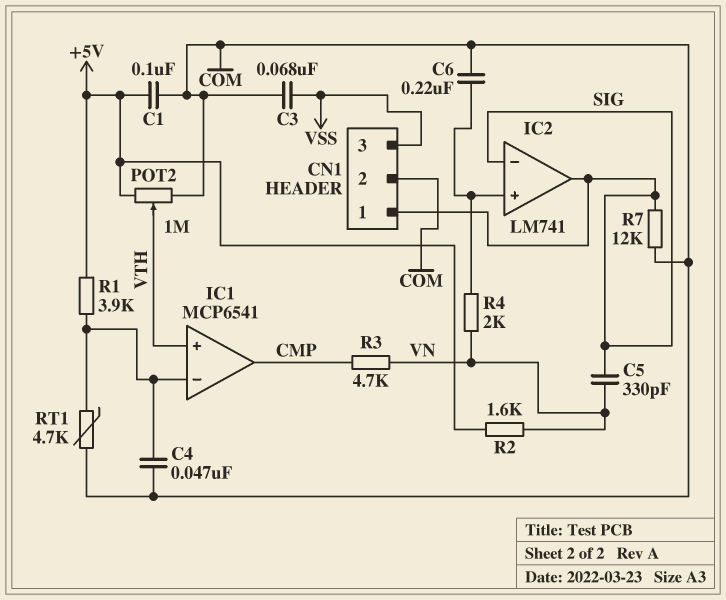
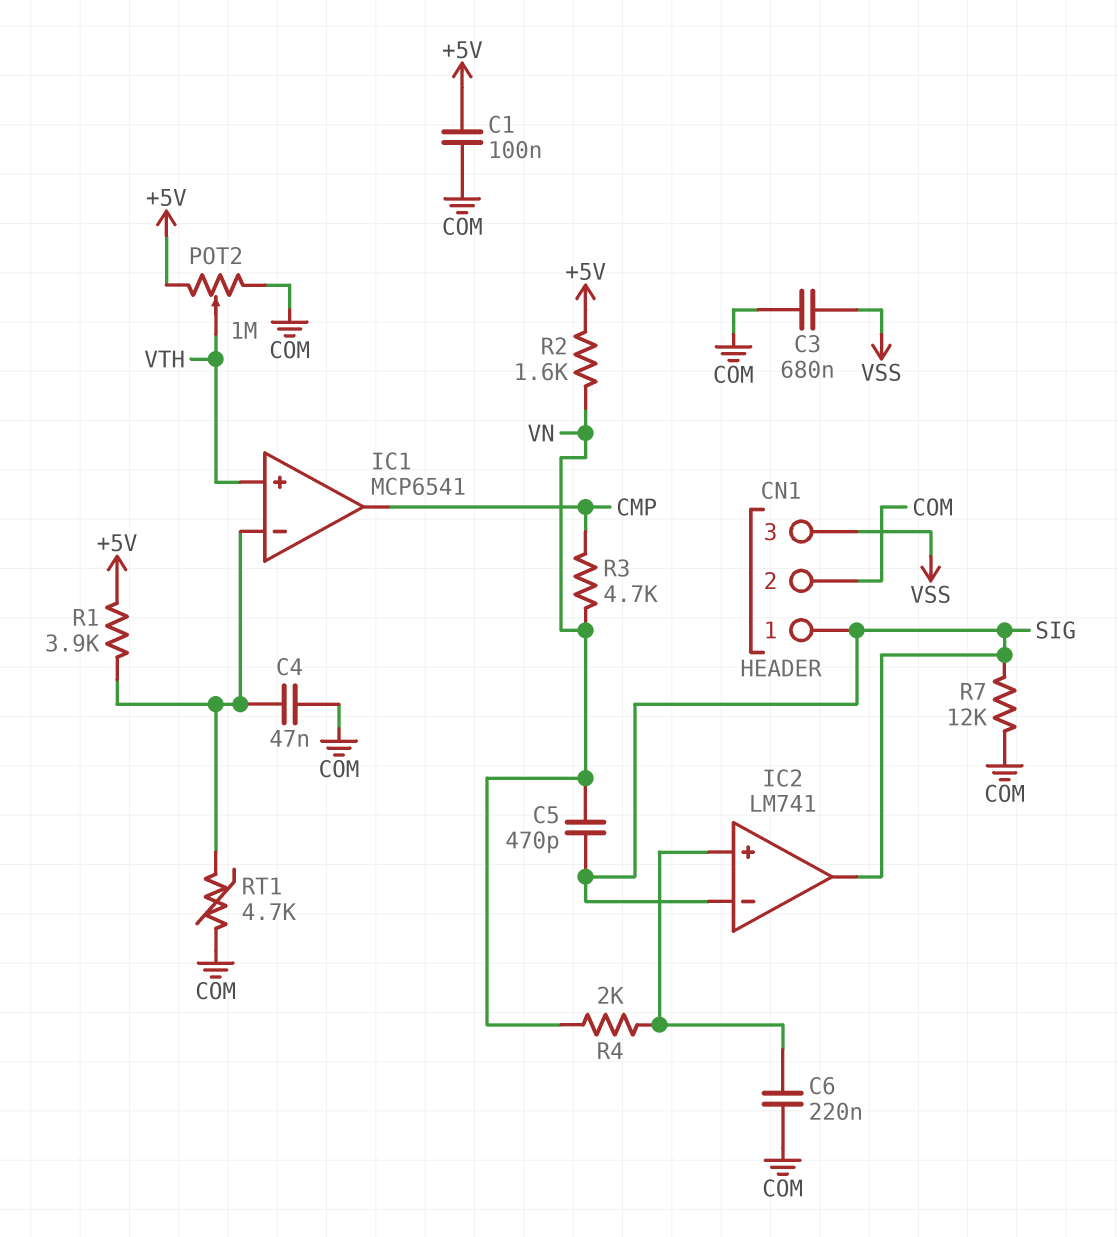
C3: 68nF (COM, VSS) -> 680nF (COM, VSS)
C5: 330pF (SIG, VN) -> 470pF (SIG, VN)

